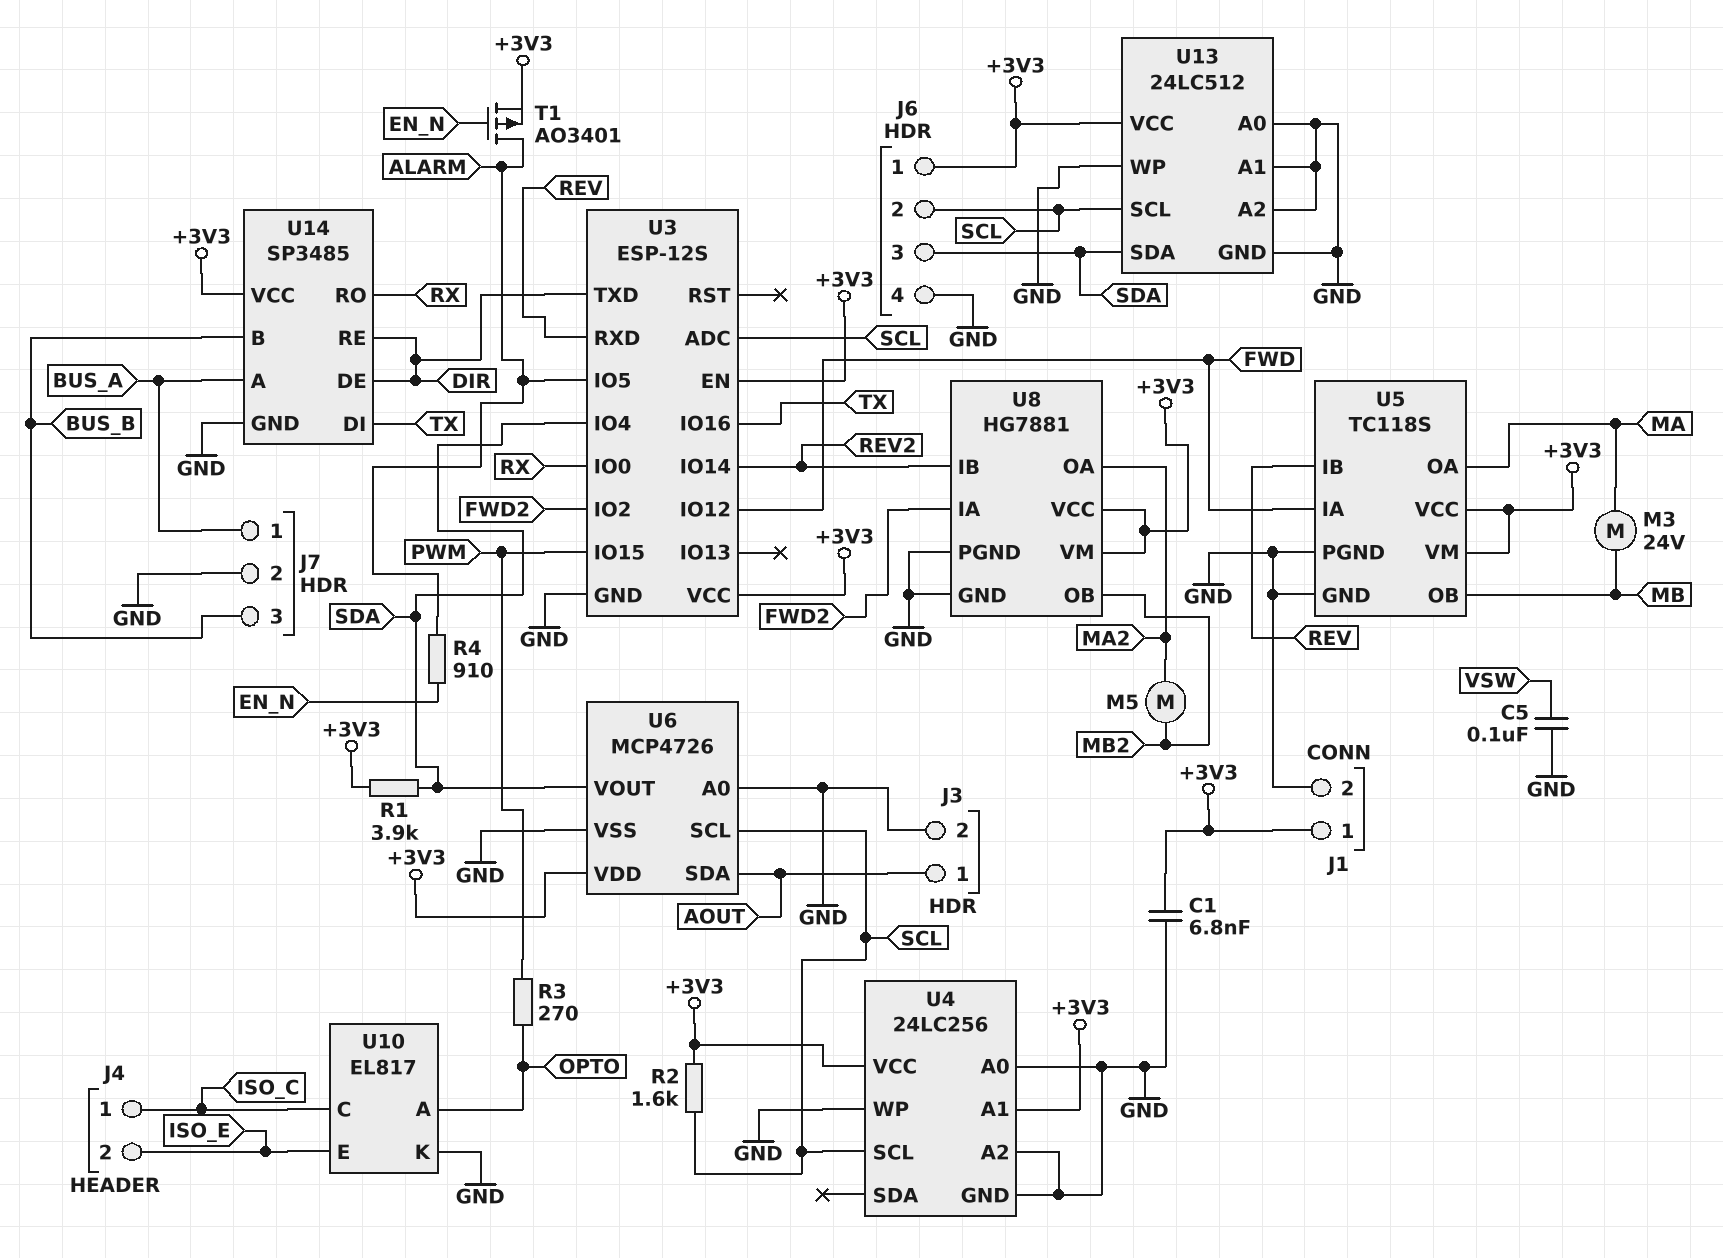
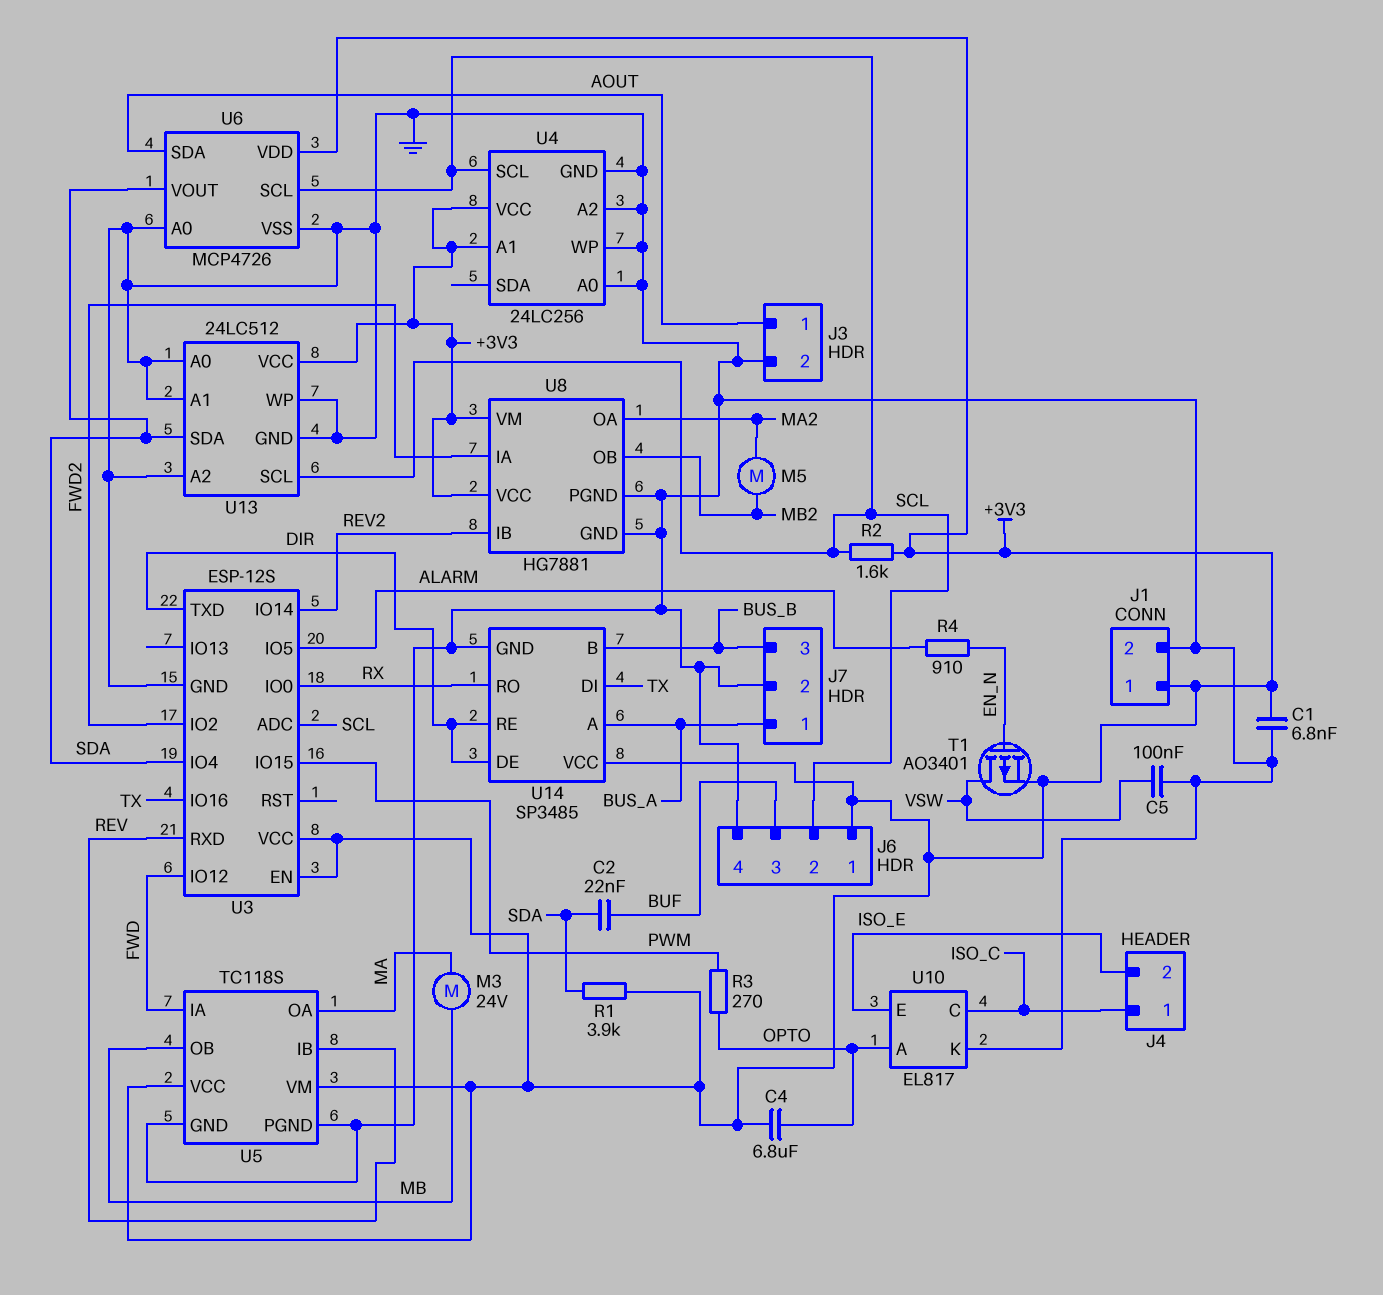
C2: none -> 22nF (BUF, SDA)
C4: none -> 6.8uF (+3V3, OPTO)
J6 pin 3: SDA -> BUF
T1: PMOS AO3401 (G EN_N, D ALARM, S +3V3) -> PMOS AO3401 (G EN_N, D VSW, S +3V3)

